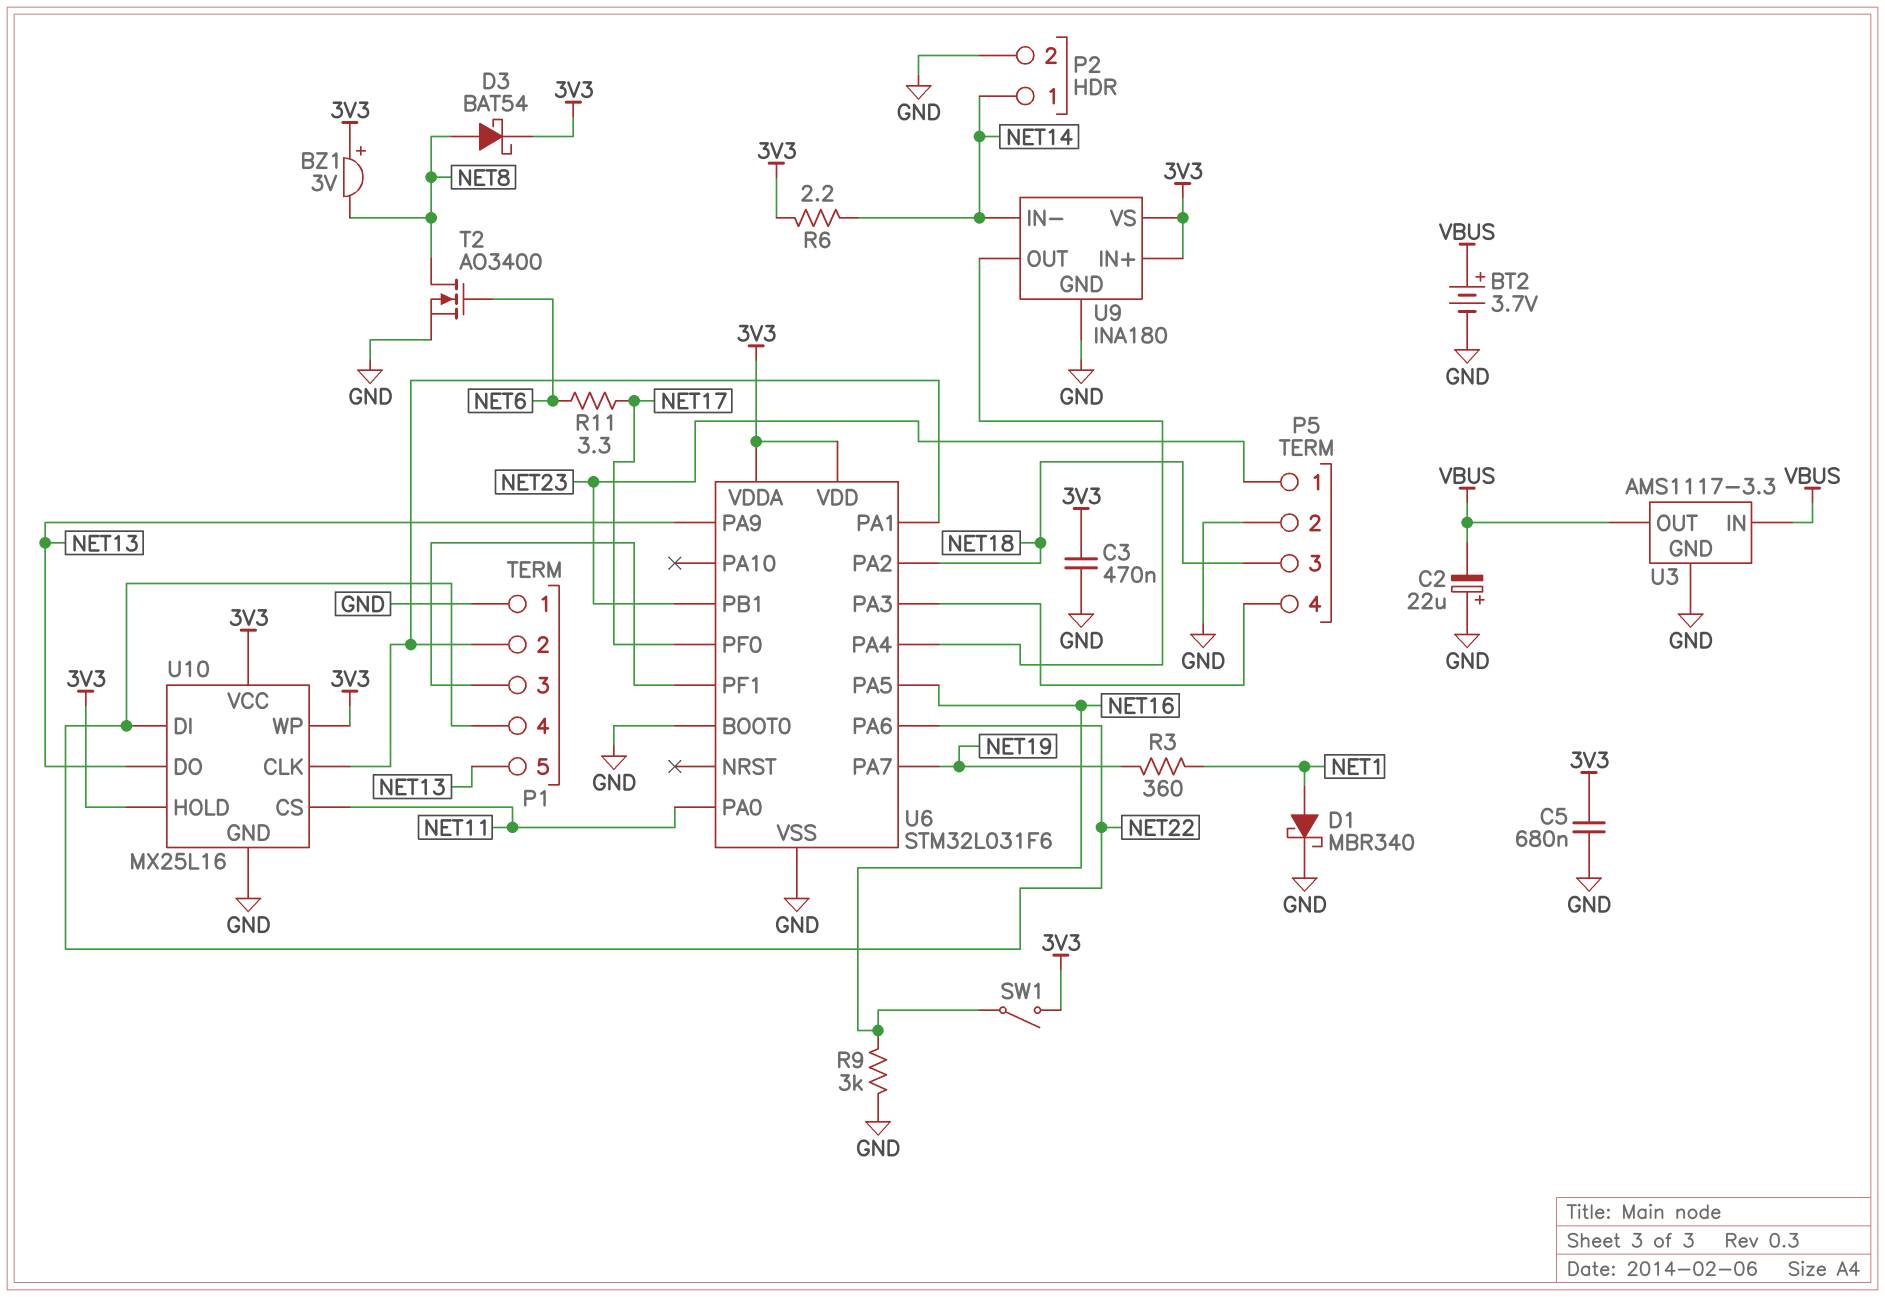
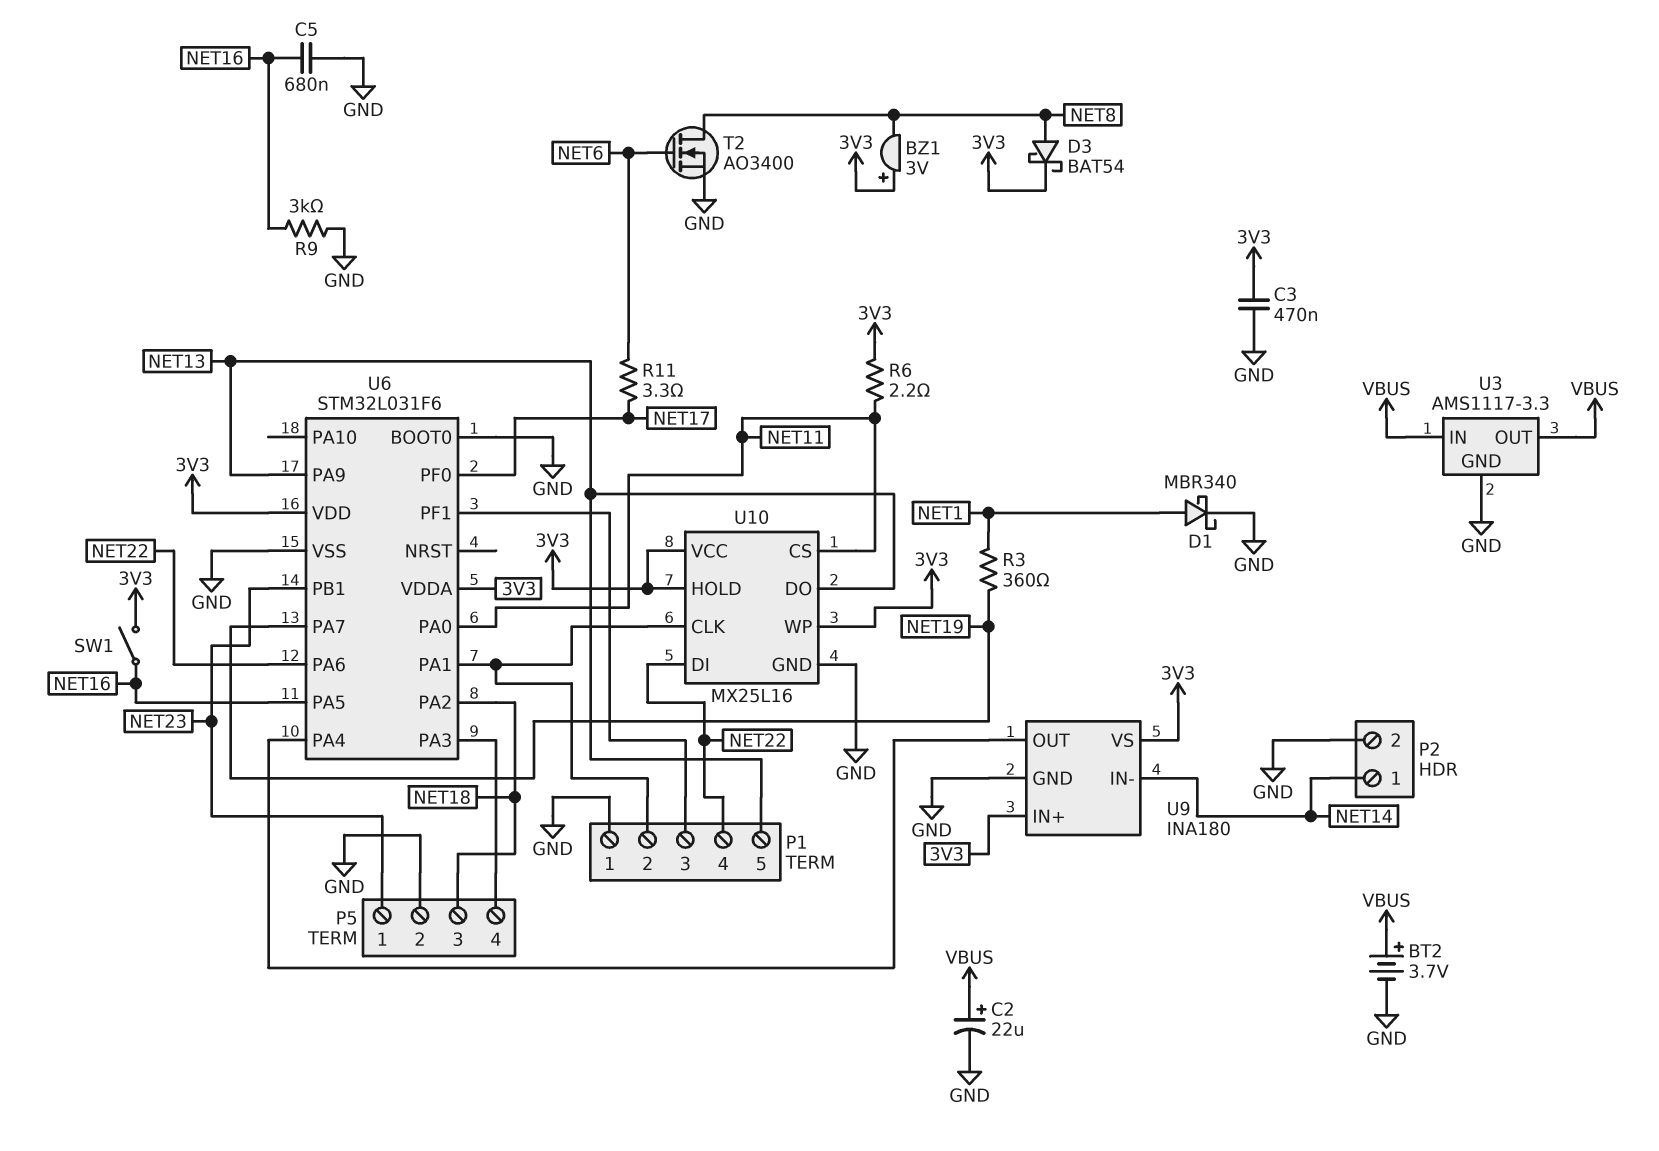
C2: 22uF (plus GND, minus VBUS) -> 22uF (plus VBUS, minus GND)
C5: 680nF (3V3, GND) -> 680nF (GND, NET16)
R6: 2.2 (3V3, NET14) -> 2.2 (3V3, NET11)

